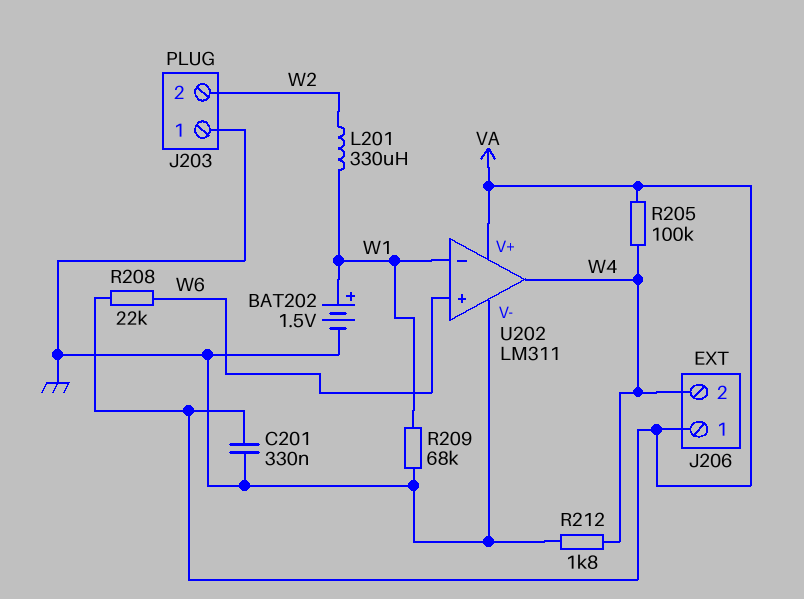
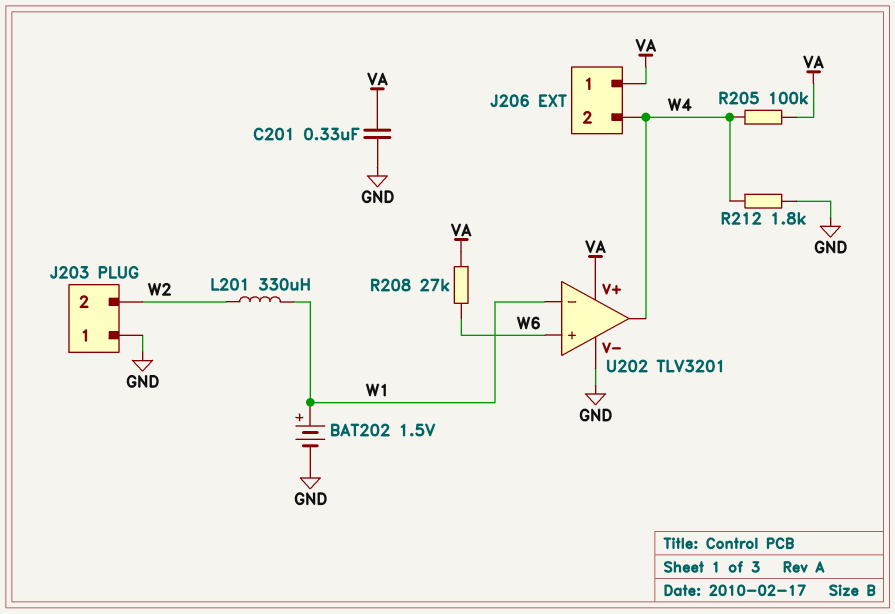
R208: 22k (VA, W6) -> 27k (VA, W6)
R209: 68k (GND, W1) -> none
U202: LM311 -> TLV3201

